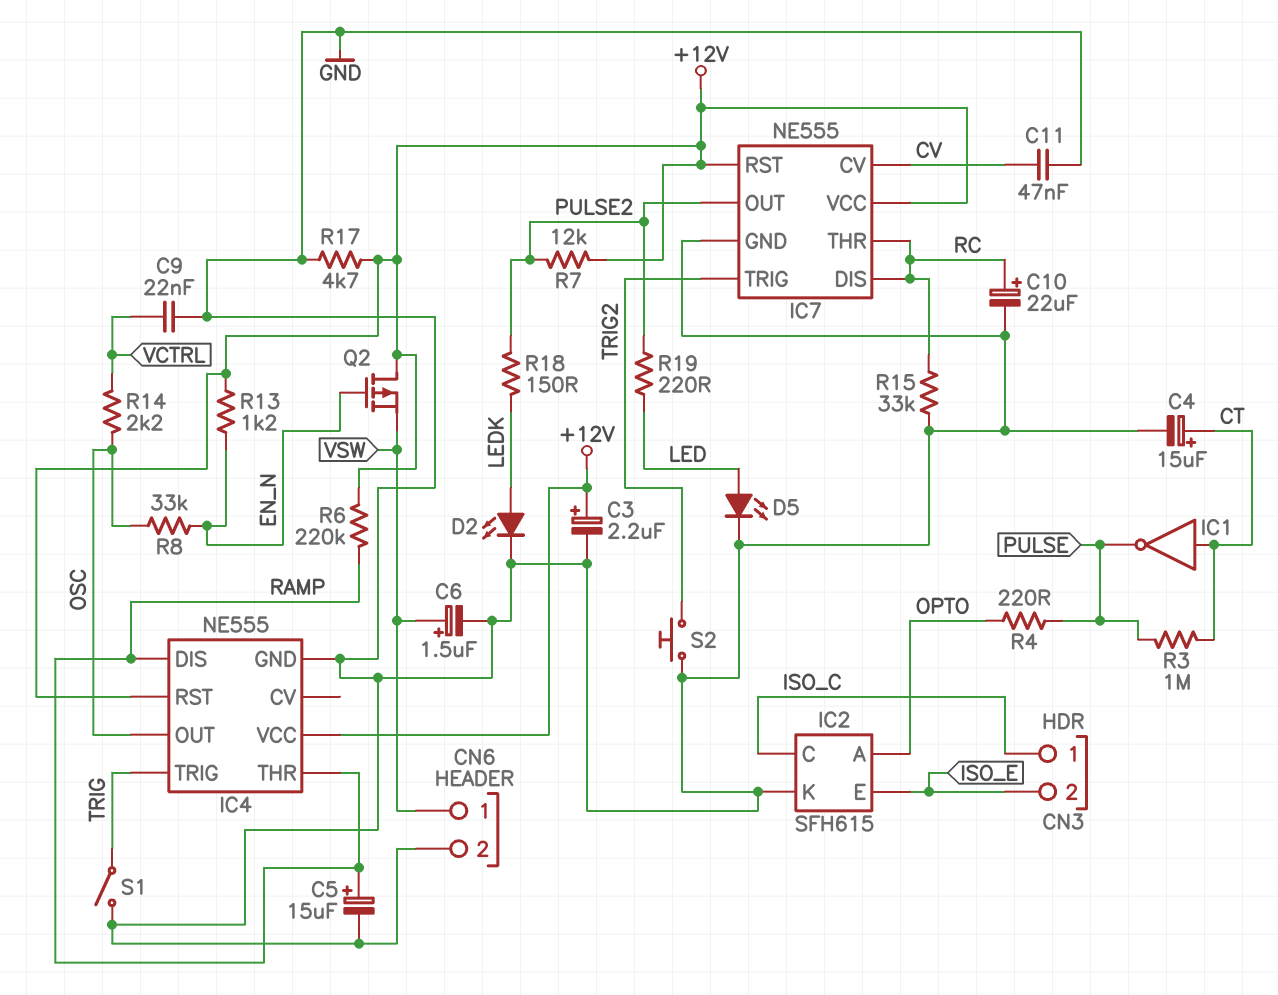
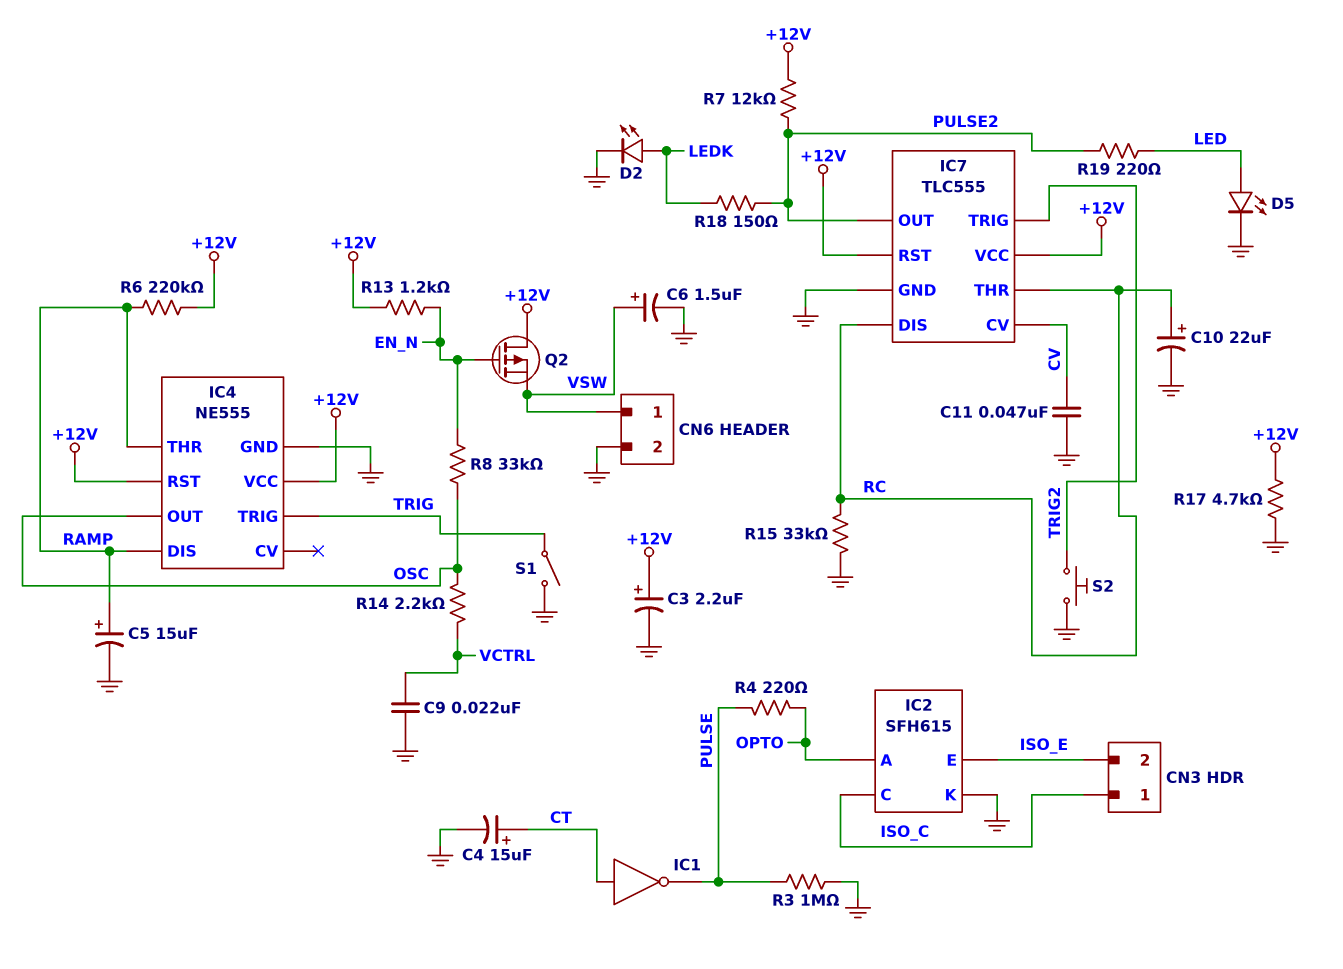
IC7: NE555 -> TLC555
R3: 1M (CT, PULSE) -> 1M (GND, PULSE)

